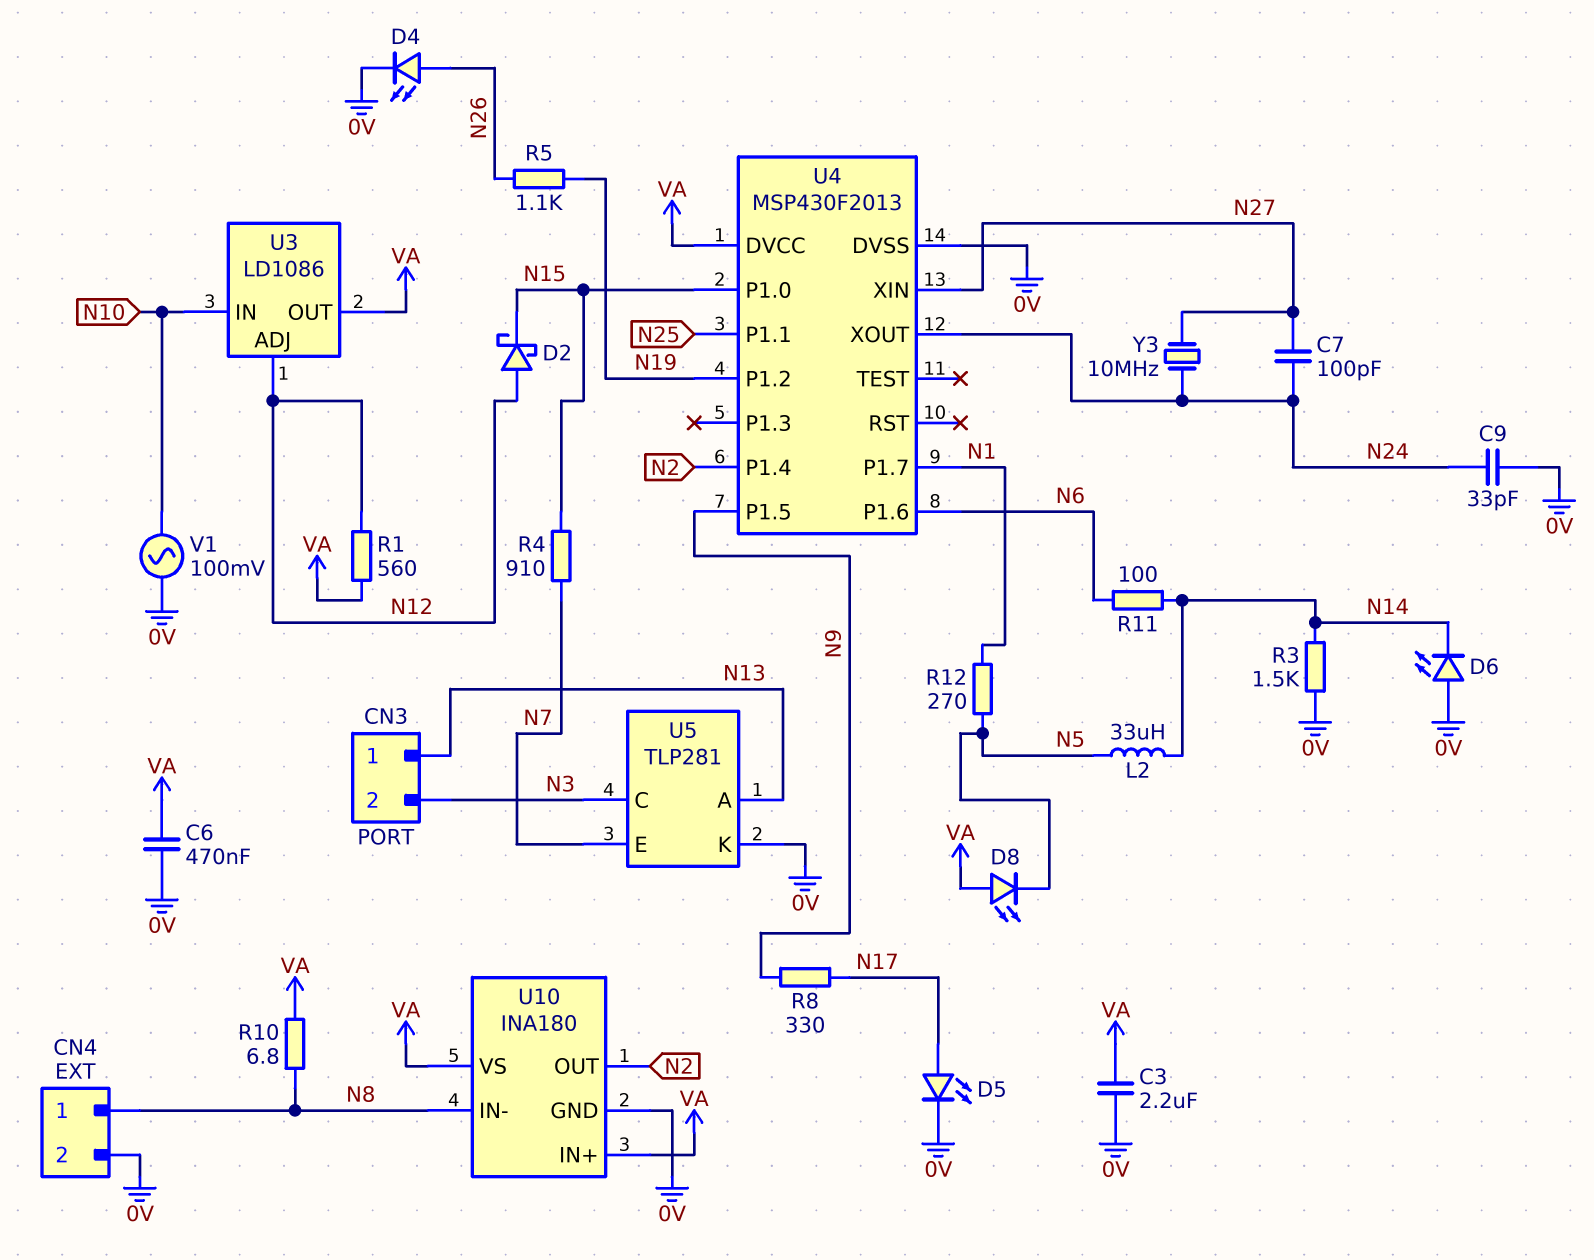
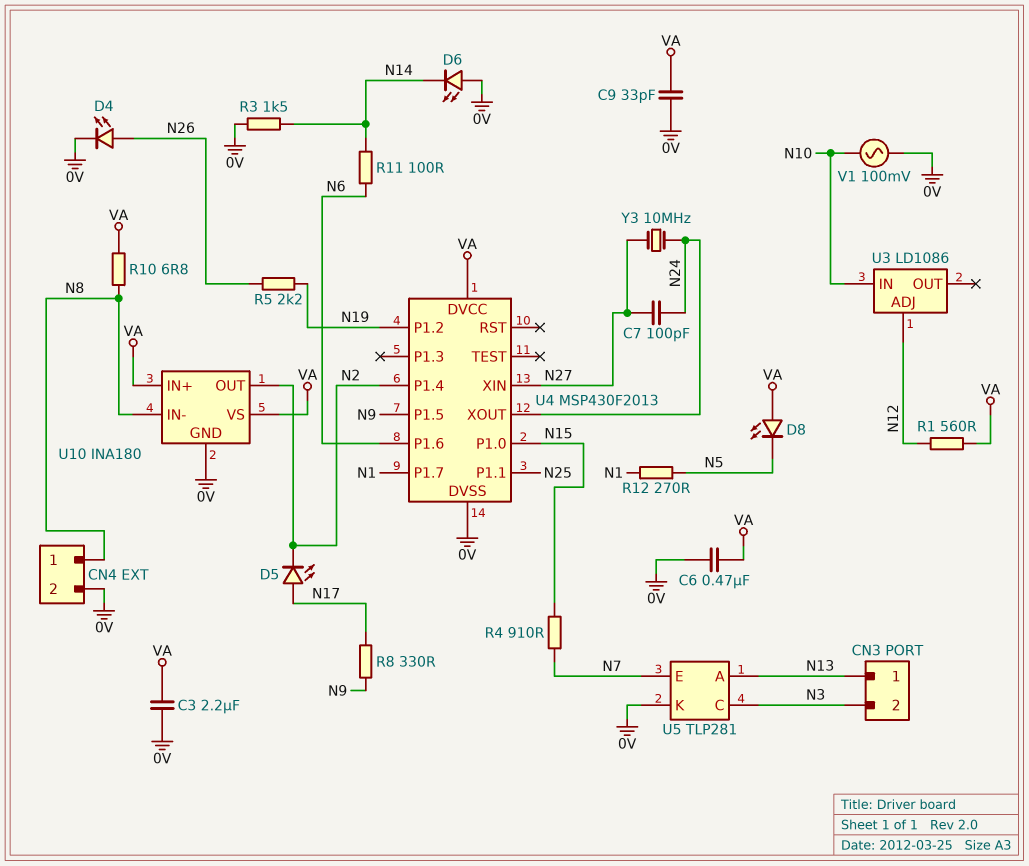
C9: 33pF (0V, N24) -> 33pF (0V, VA)
D2: schottky (A N12, K N15) -> none
D5: LED (A N17, K 0V) -> LED (A N17, K N2)
L2: 33uH (N5, N14) -> none
R5: 1.1k (N19, N26) -> 2.2k (N19, N26)
U3 pin OUT: VA -> none

